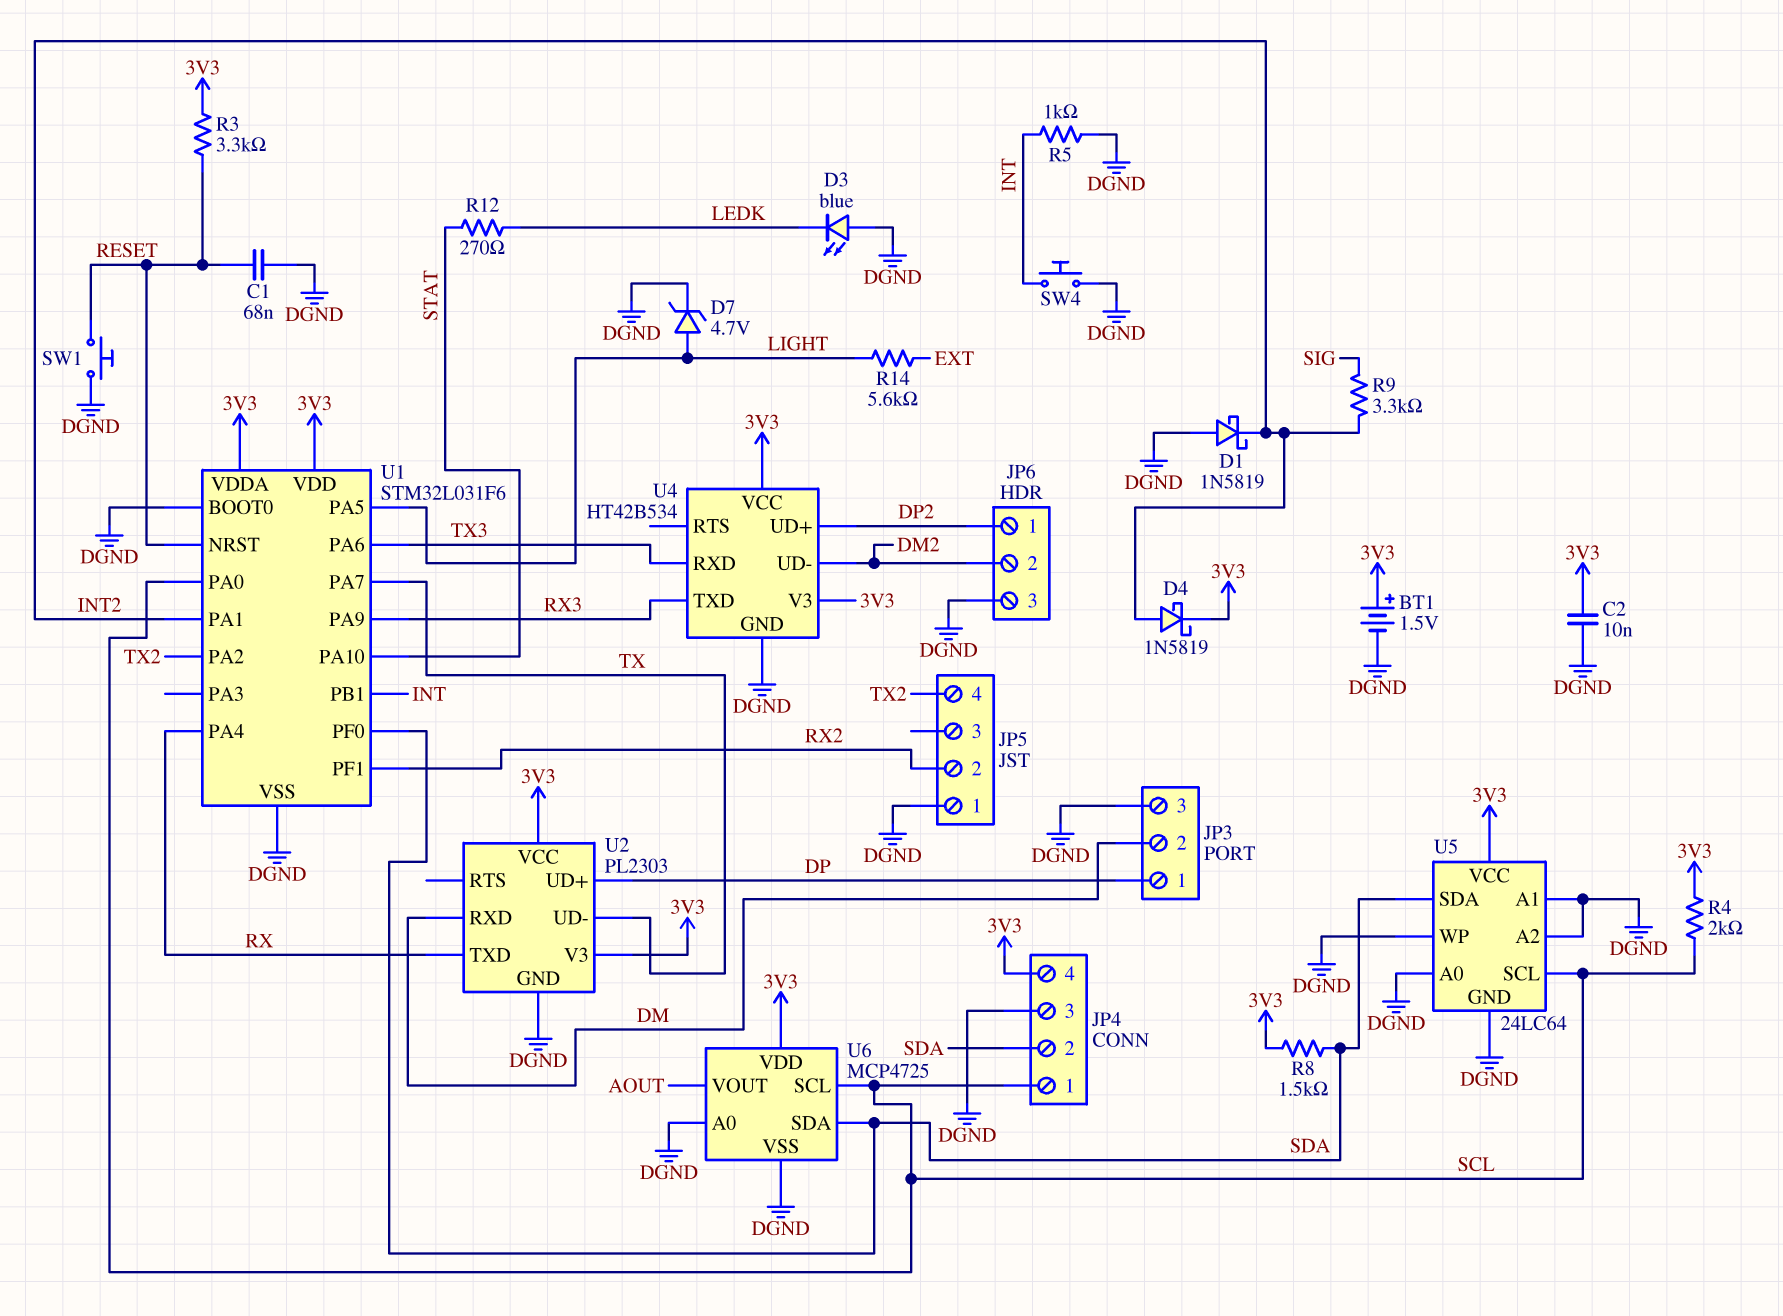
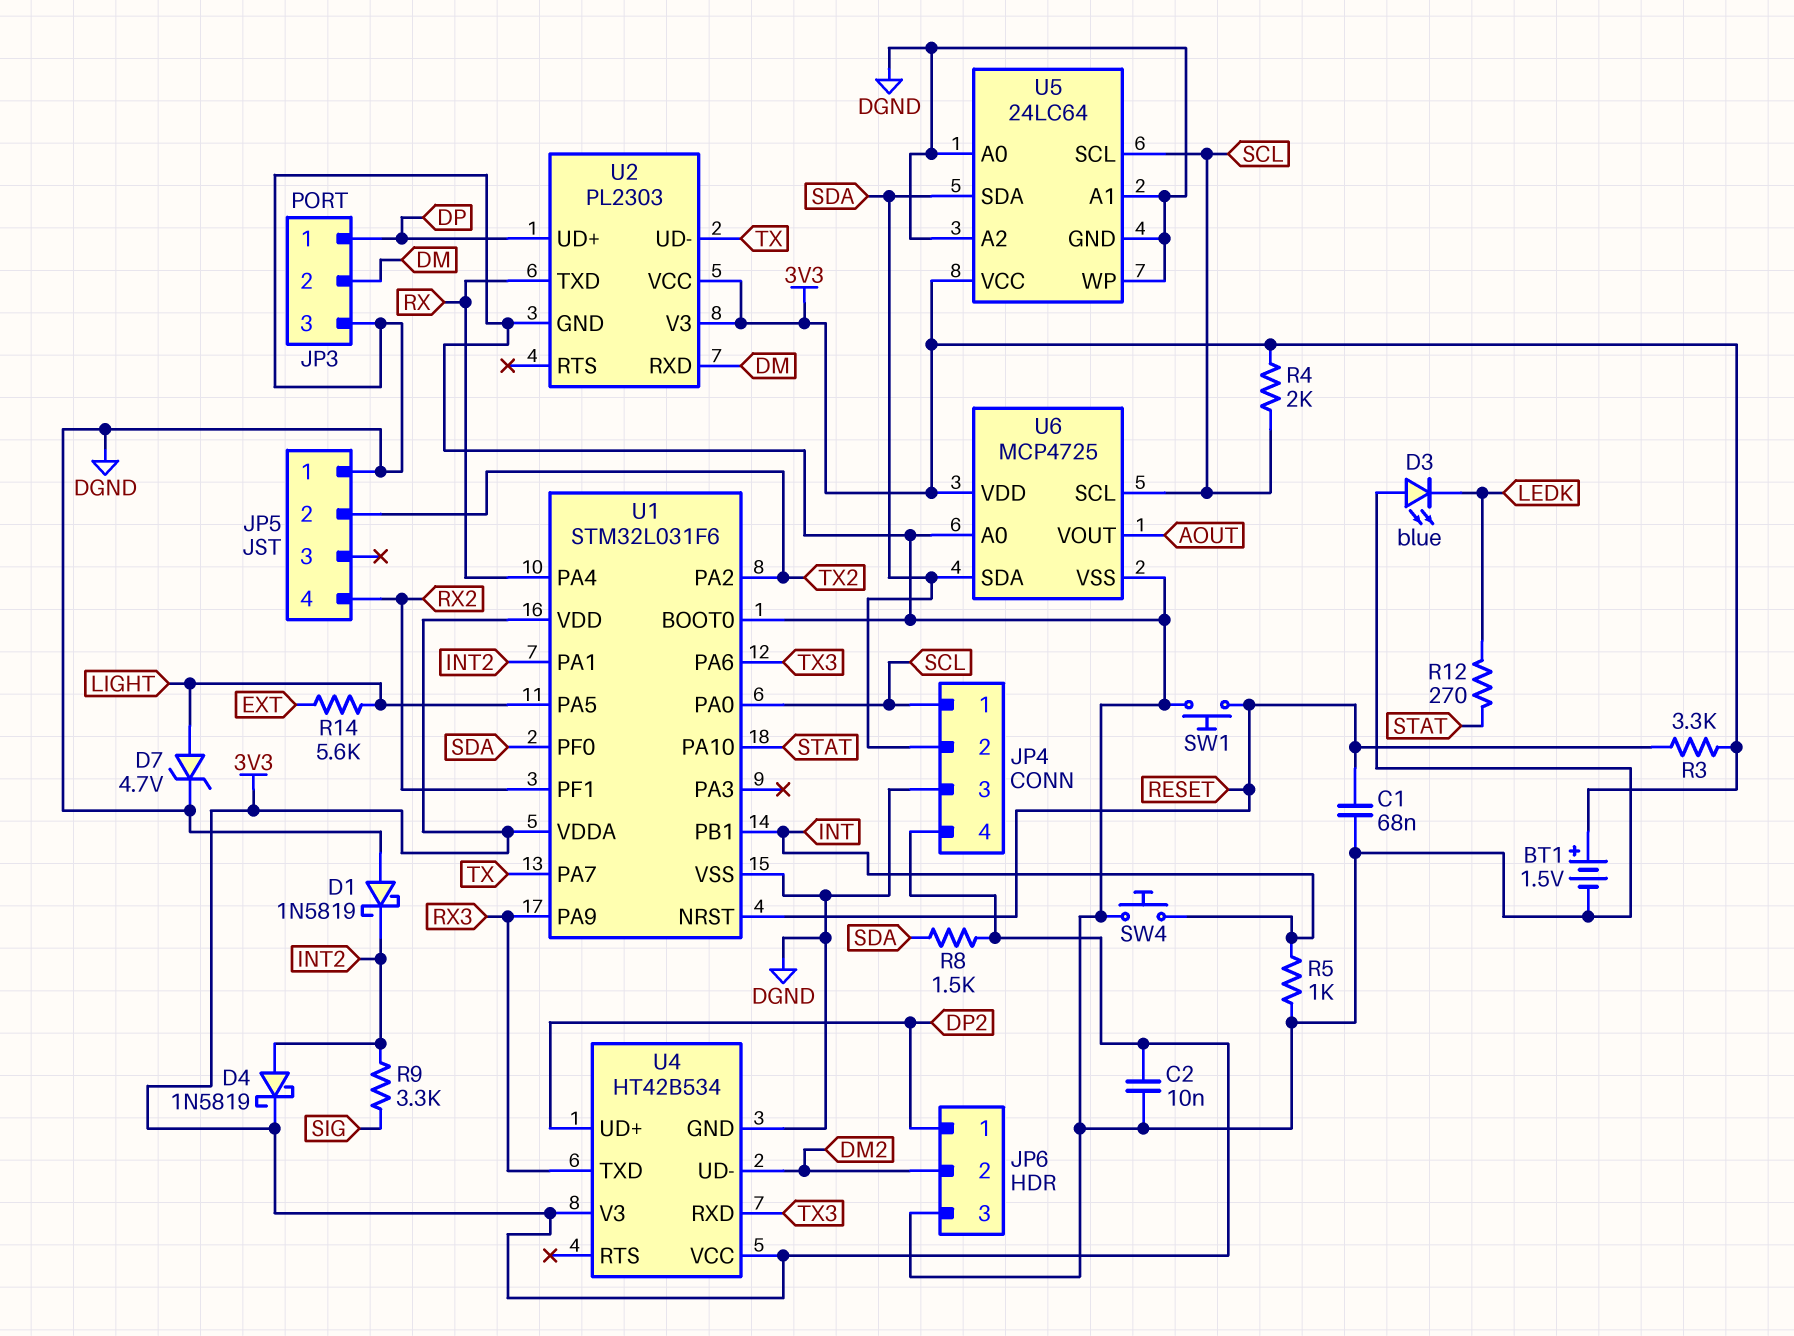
JP5 pin 2: RX2 -> TX2
JP5 pin 4: TX2 -> RX2

